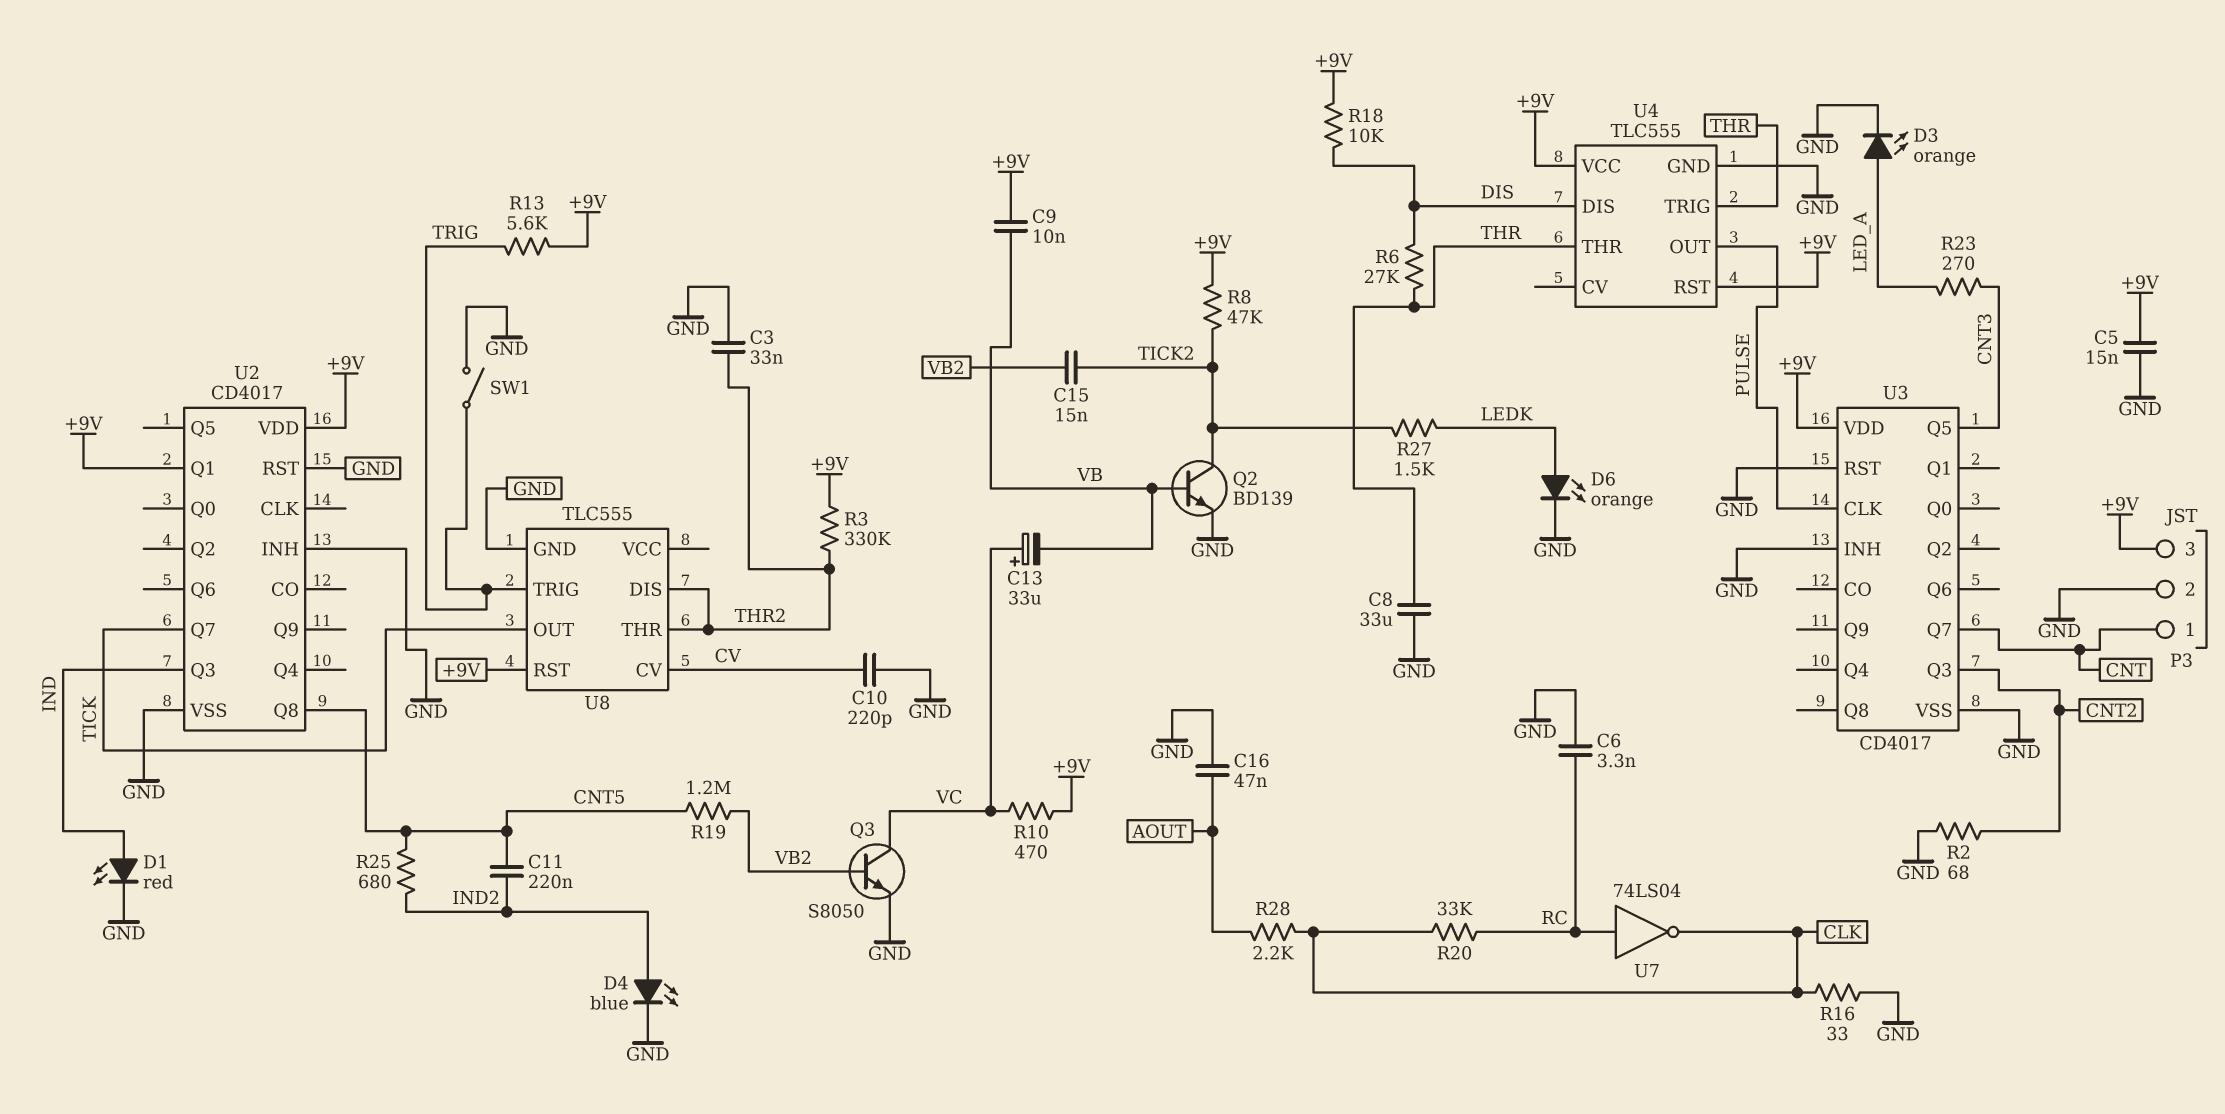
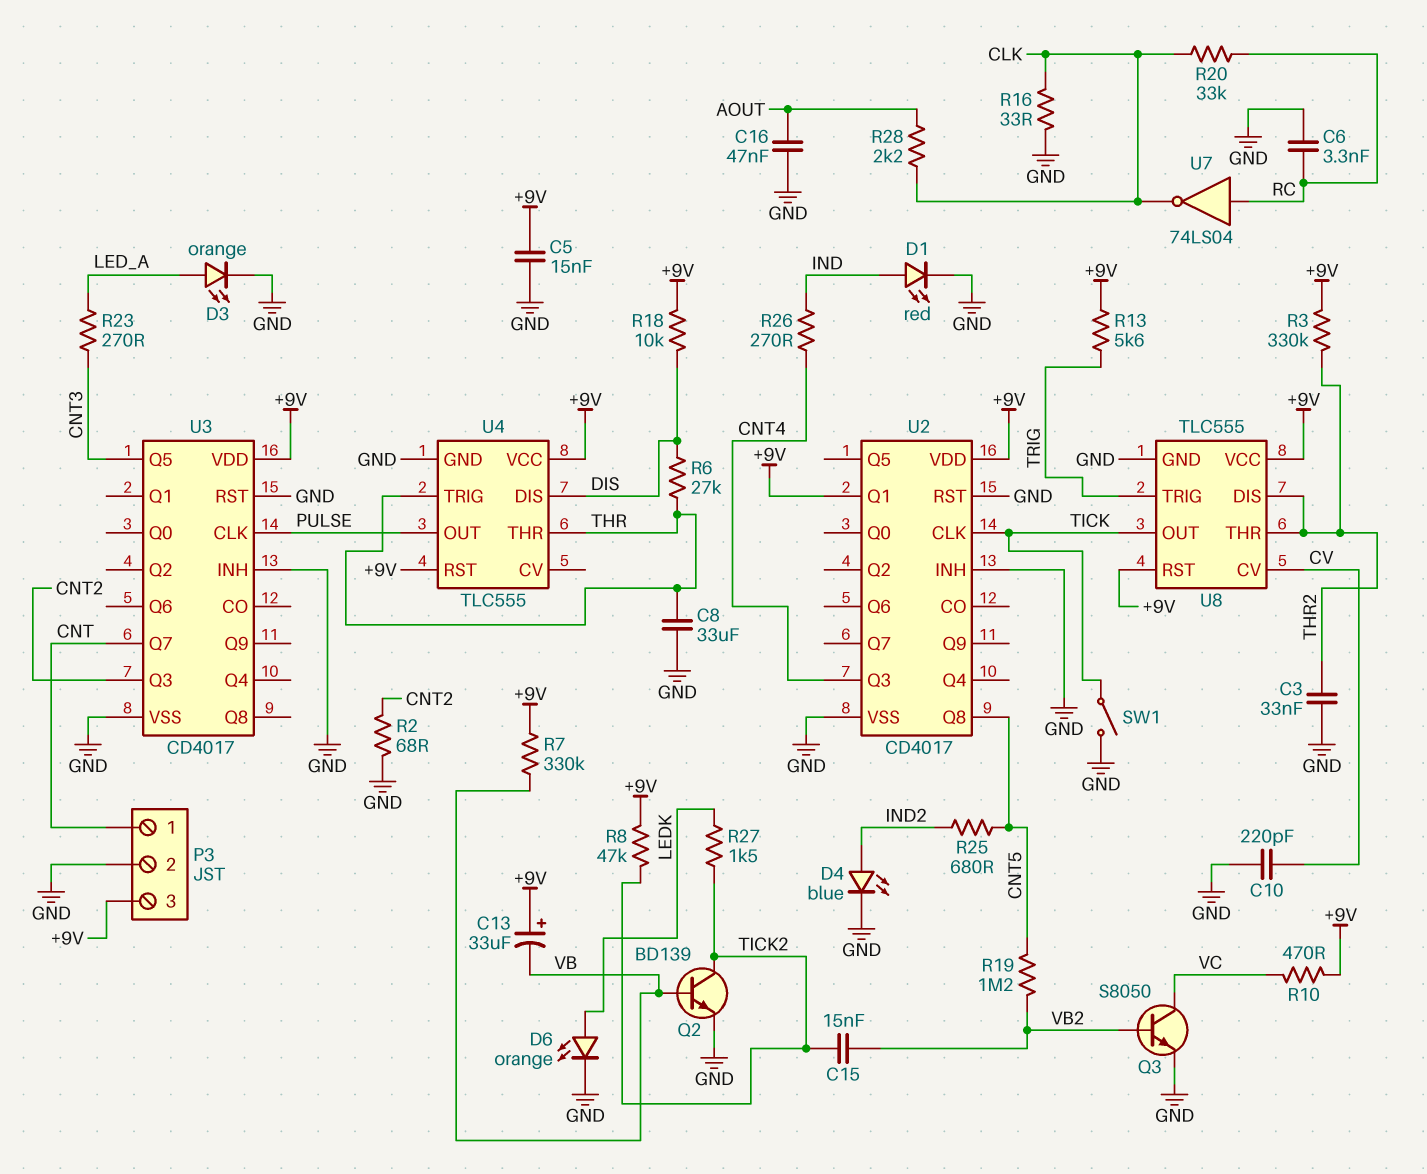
C9: 10nF (+9V, VB) -> none
C11: 220nF (CNT5, IND2) -> none
C13: 33uF (plus VC, minus VB) -> 33uF (plus +9V, minus VB)
R7: none -> 330k (+9V, VB)
R26: none -> 270 (CNT4, IND)
SW1: switch (GND, TRIG) -> switch (GND, TICK)
U2 pin CLK: none -> TICK
U2 pin Q3: IND -> CNT4
U2 pin Q7: TICK -> none
U8 pin VCC: none -> +9V

